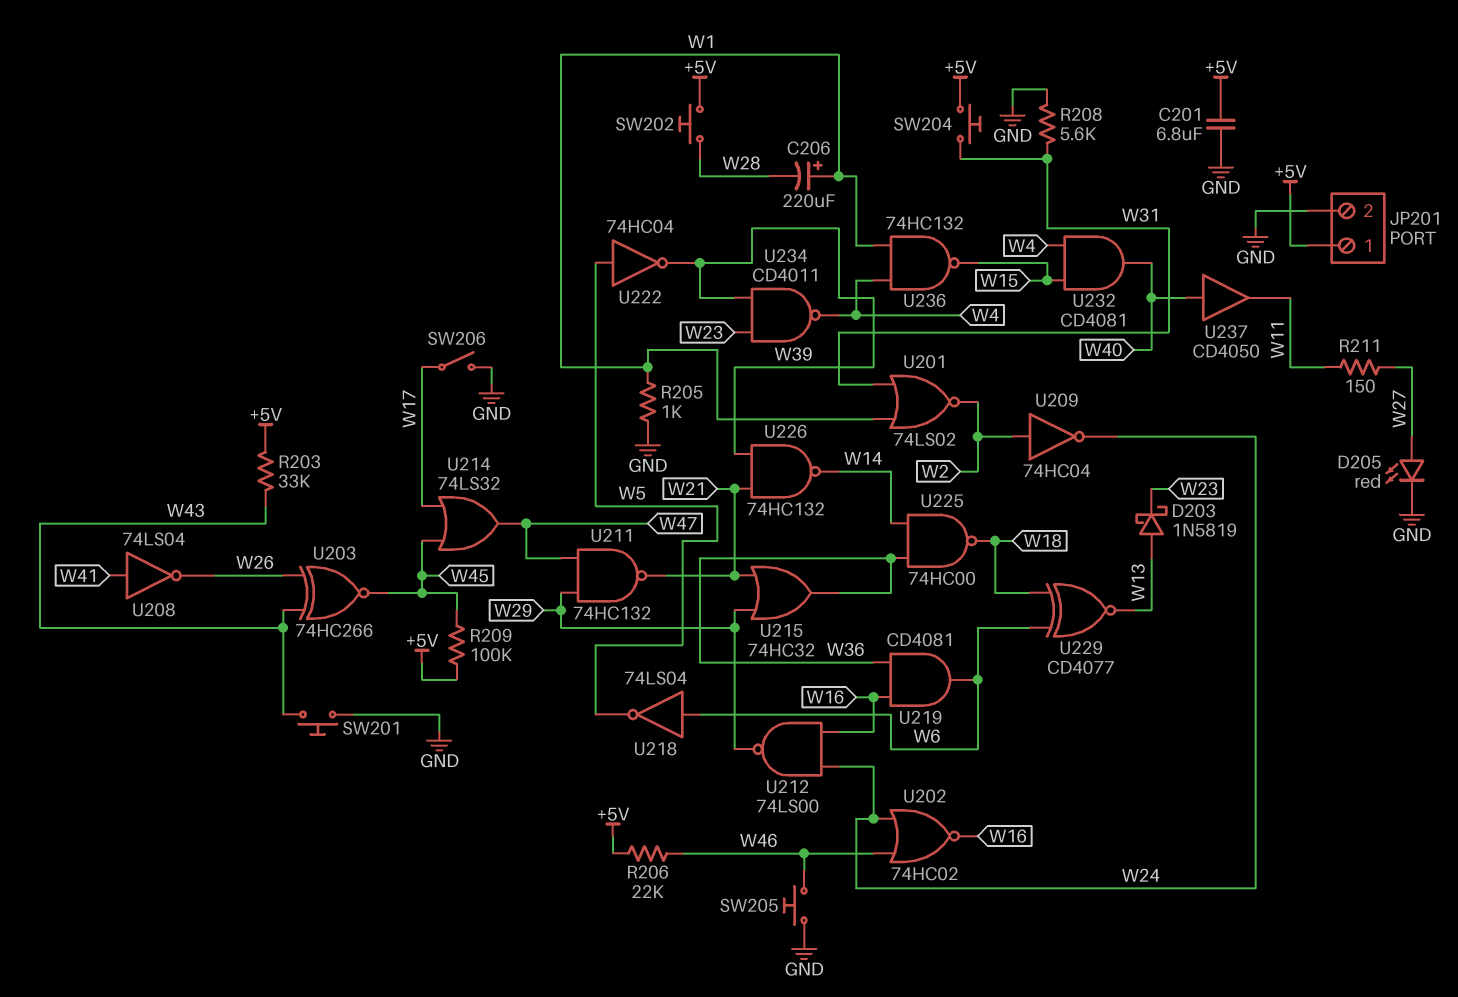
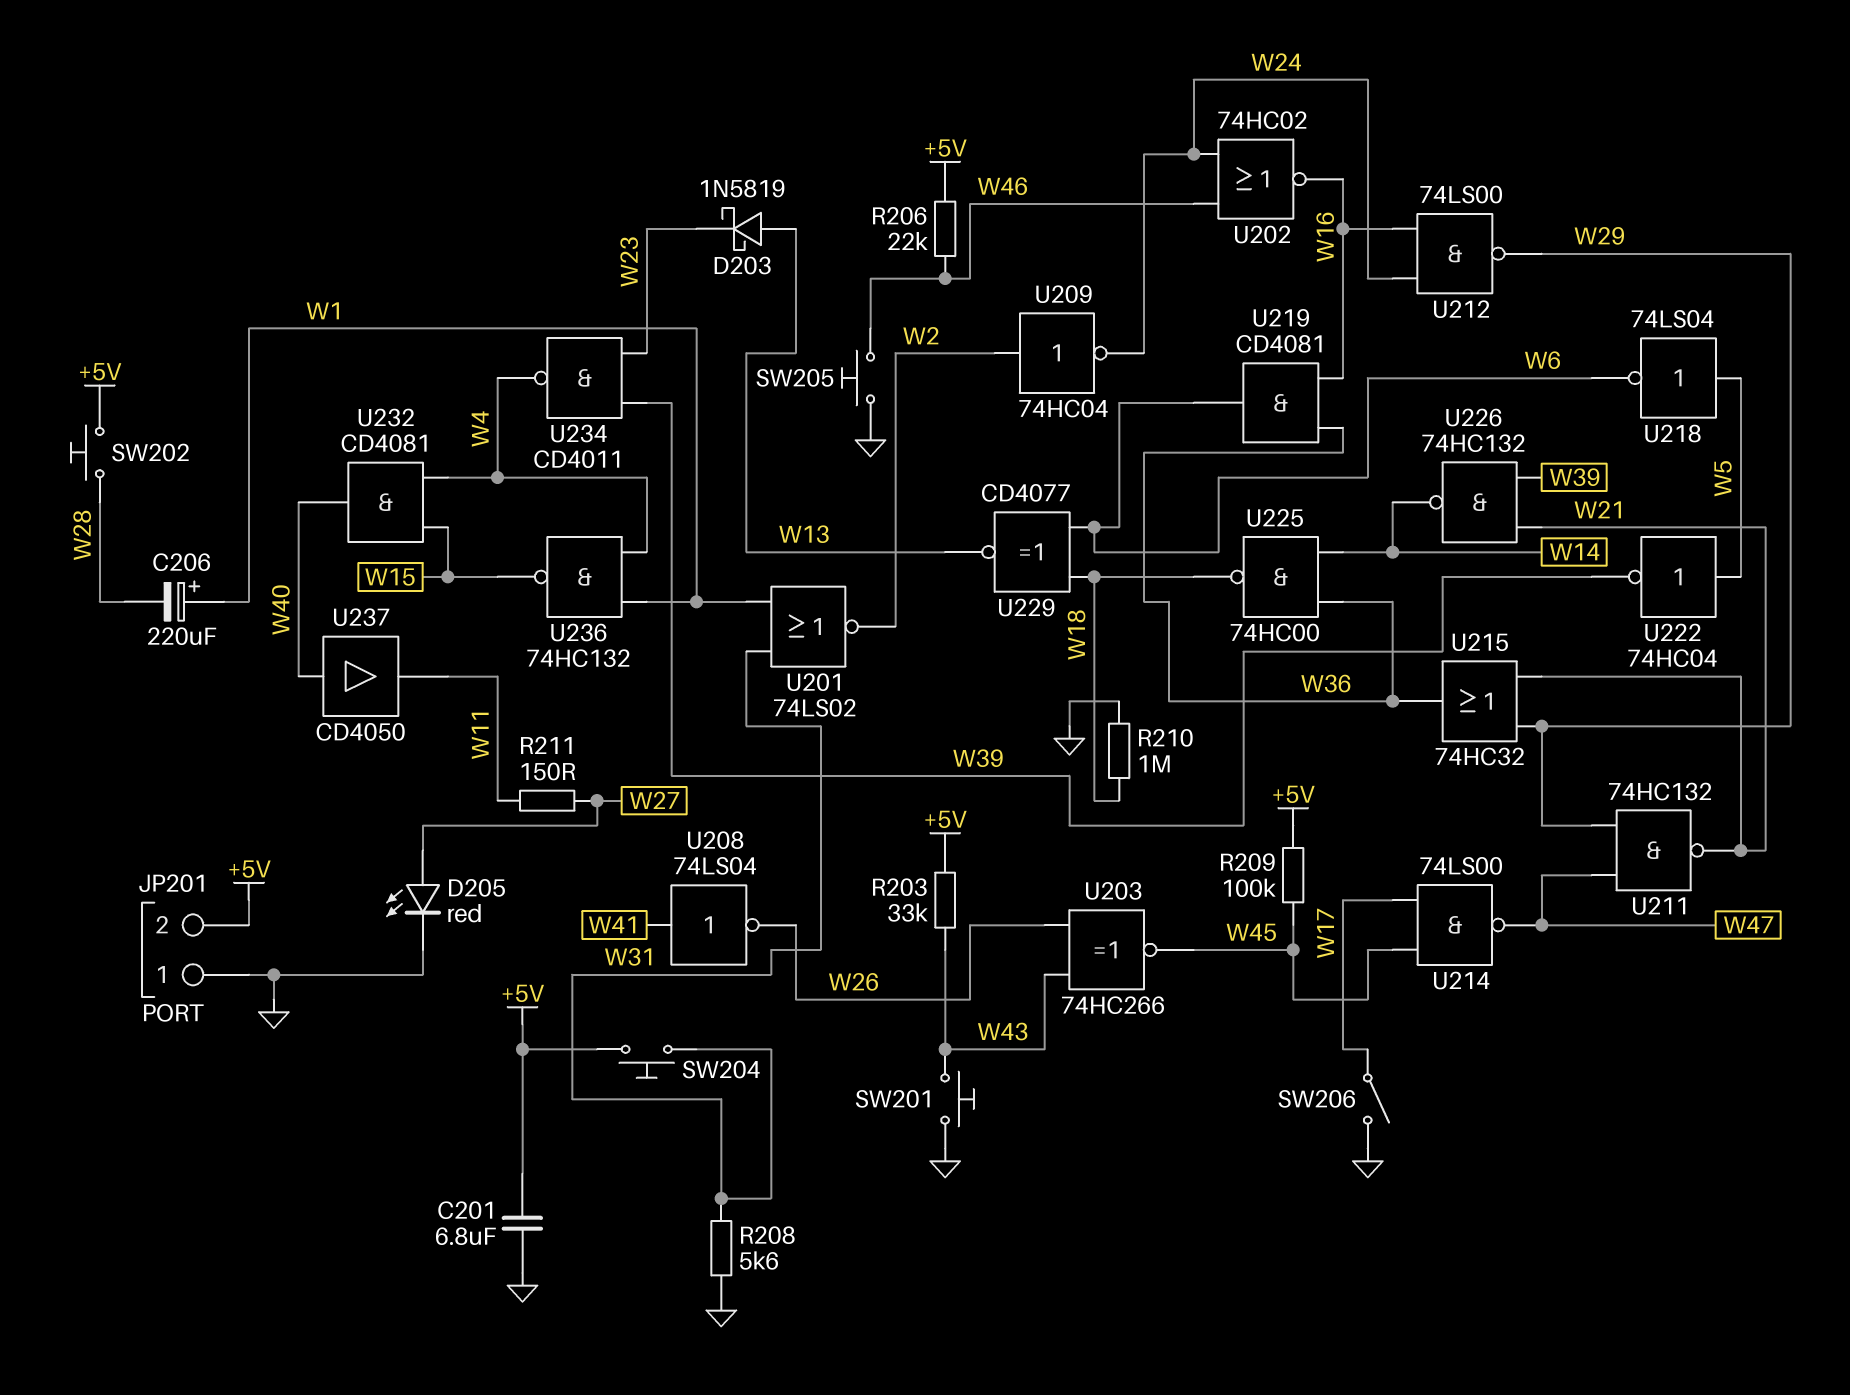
JP201 pin 1: +5V -> GND
JP201 pin 2: GND -> +5V
R205: 1k (GND, W1) -> none
R210: none -> 1M (GND, W18)
U214: OR 74LS32 (in W17, in W45, out W47) -> NAND 74LS00 (in W17, in W45, out W47)
U218: NOT 74LS04 (in W6, out W5) -> NOT 74LS04 (in W5, out W6)

